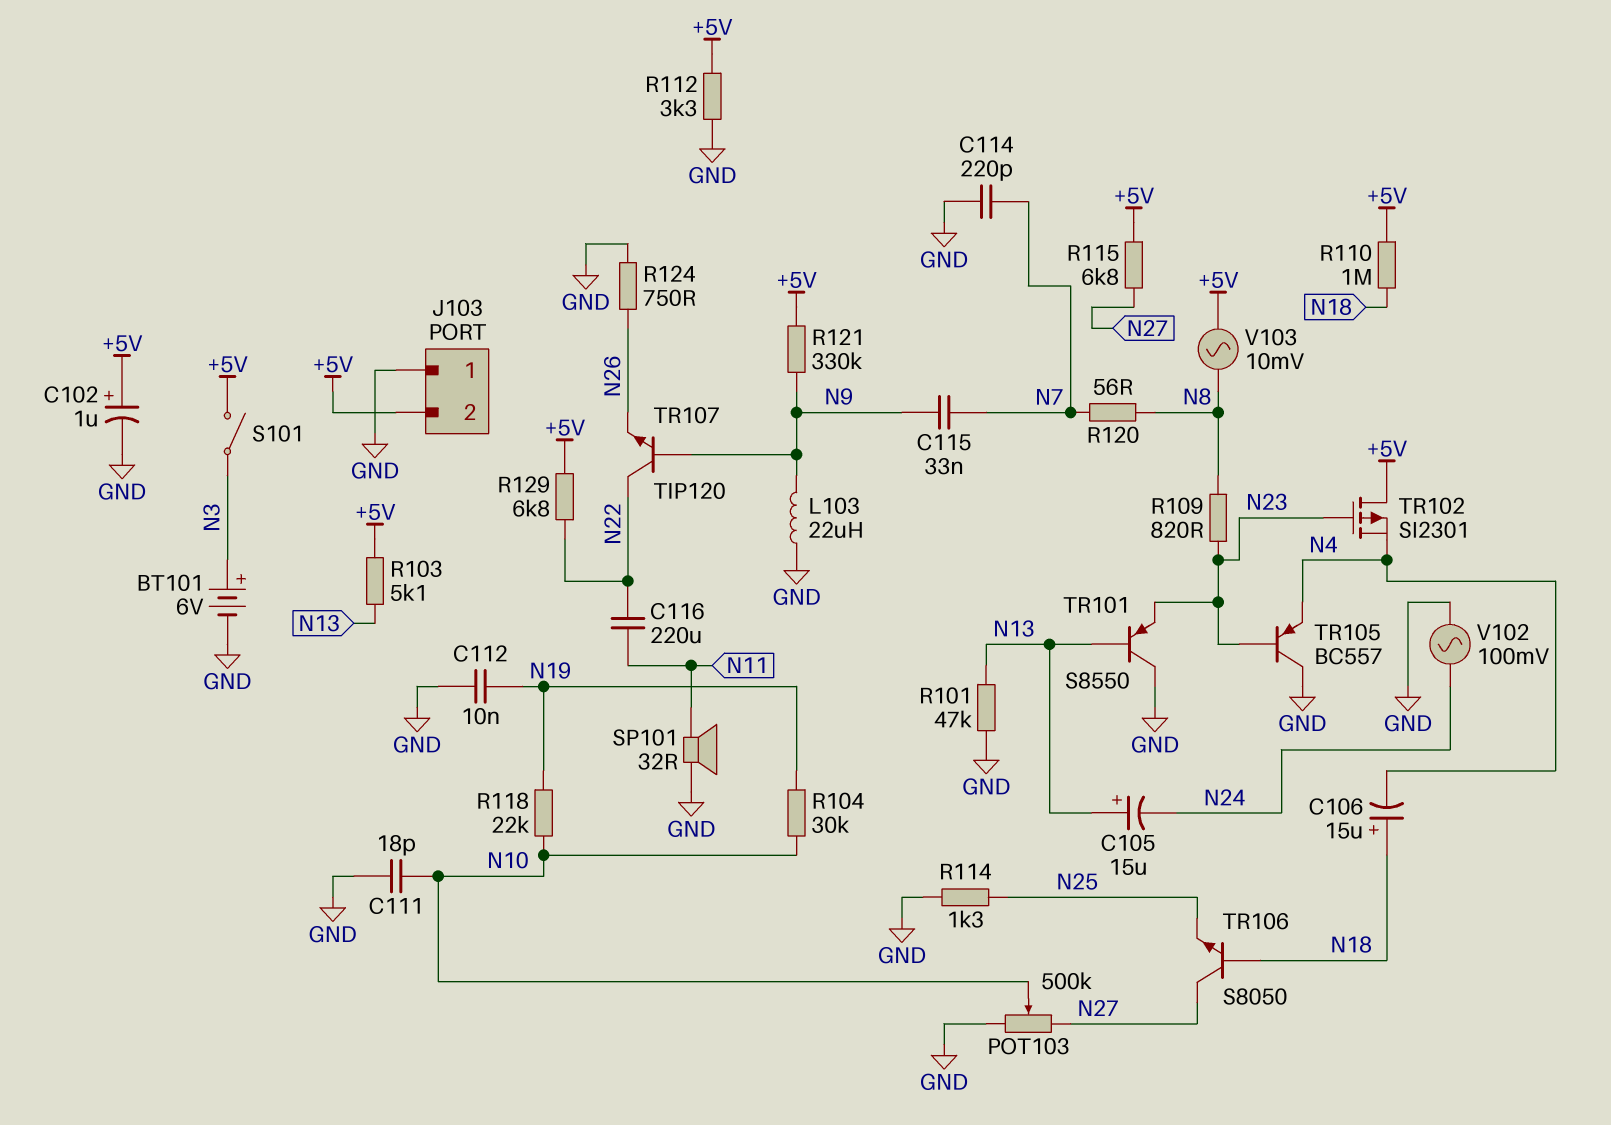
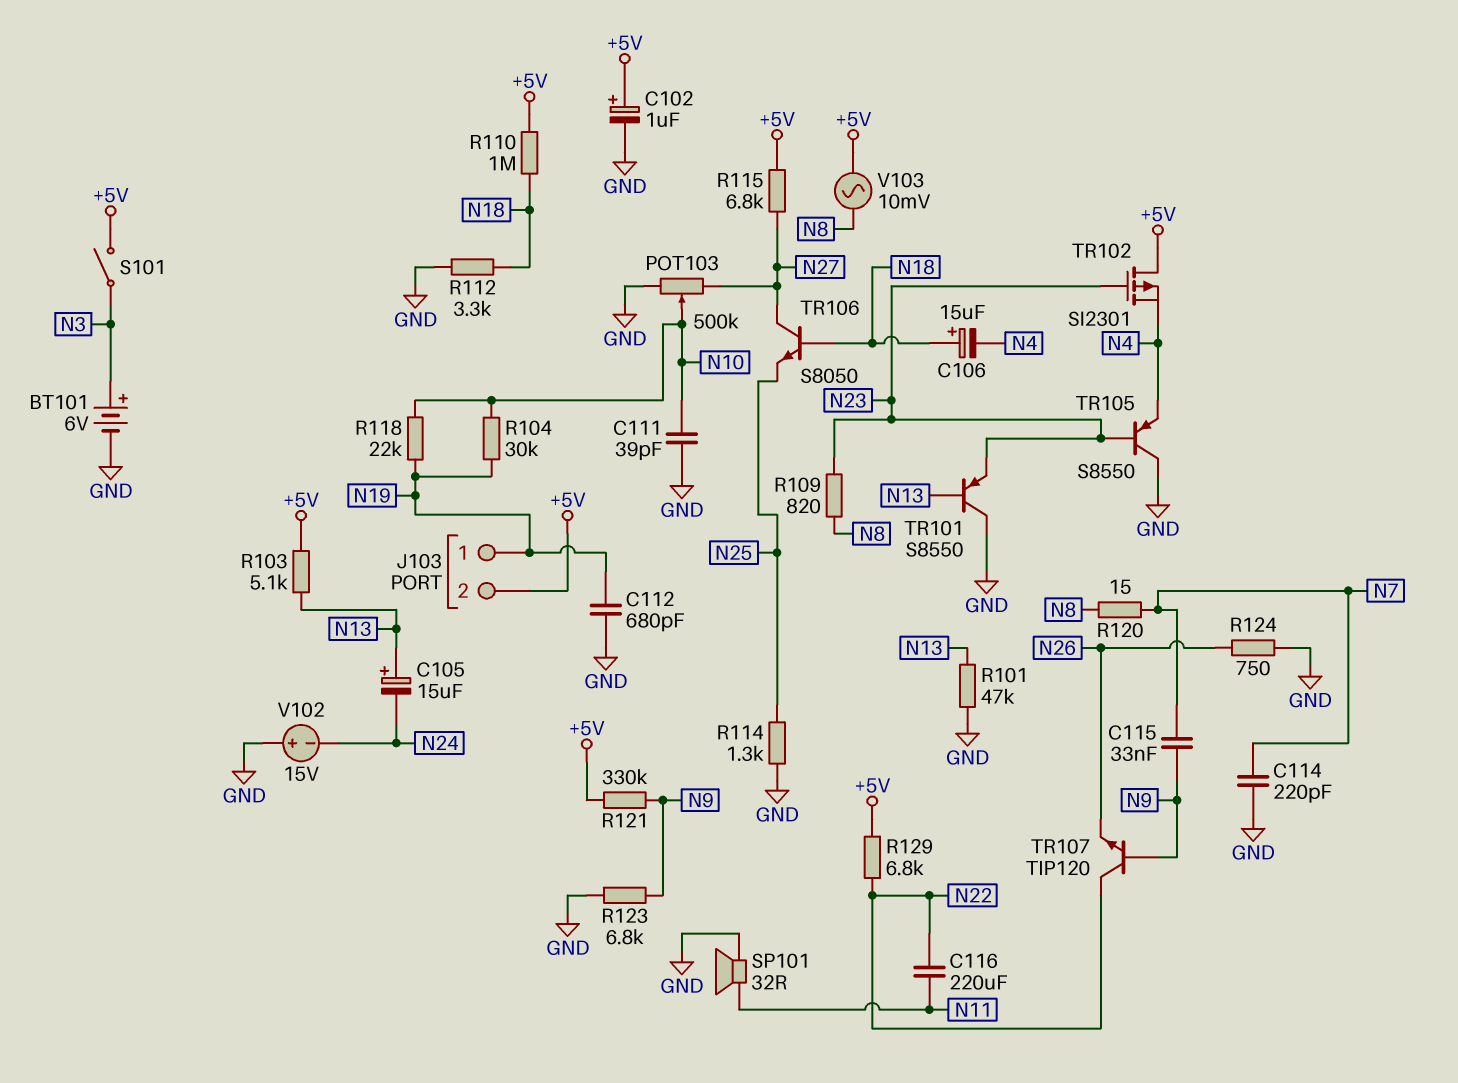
C111: 18pF (GND, N10) -> 39pF (GND, N10)
C112: 10nF (GND, N19) -> 680pF (GND, N19)
J103 pin 1: GND -> N19
L103: 22uH (GND, N9) -> none
R112: 3.3k (+5V, GND) -> 3.3k (GND, N18)
R120: 56 (N7, N8) -> 15 (N7, N8)
R123: none -> 6.8k (GND, N9)
TR105: PNP BC557 (B N23, C GND, E N4) -> PNP S8550 (B N23, C GND, E N4)
V102: AC 100mV (GND, N24) -> 15V (plus GND, minus N24)

